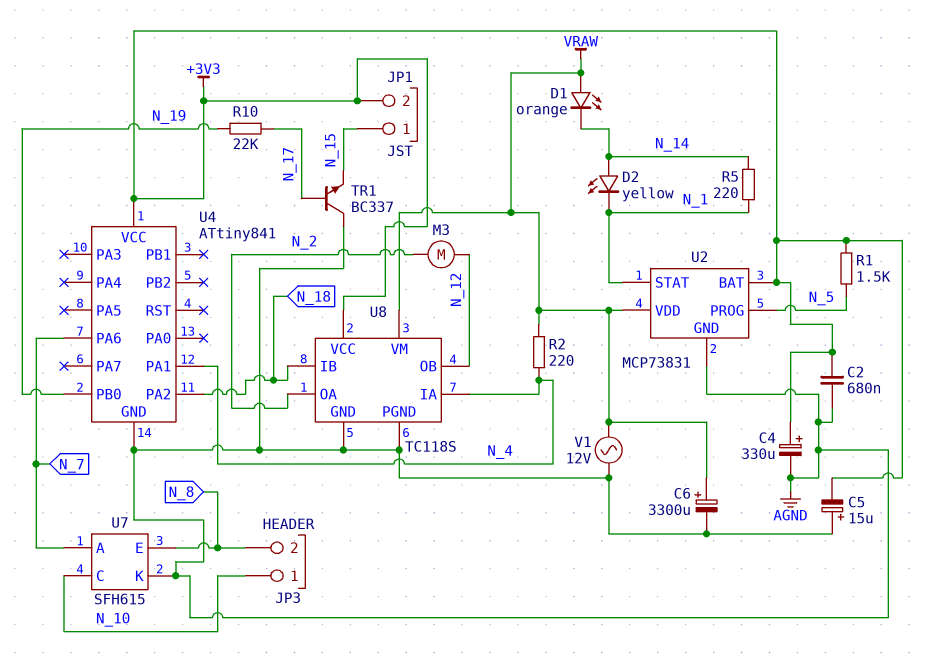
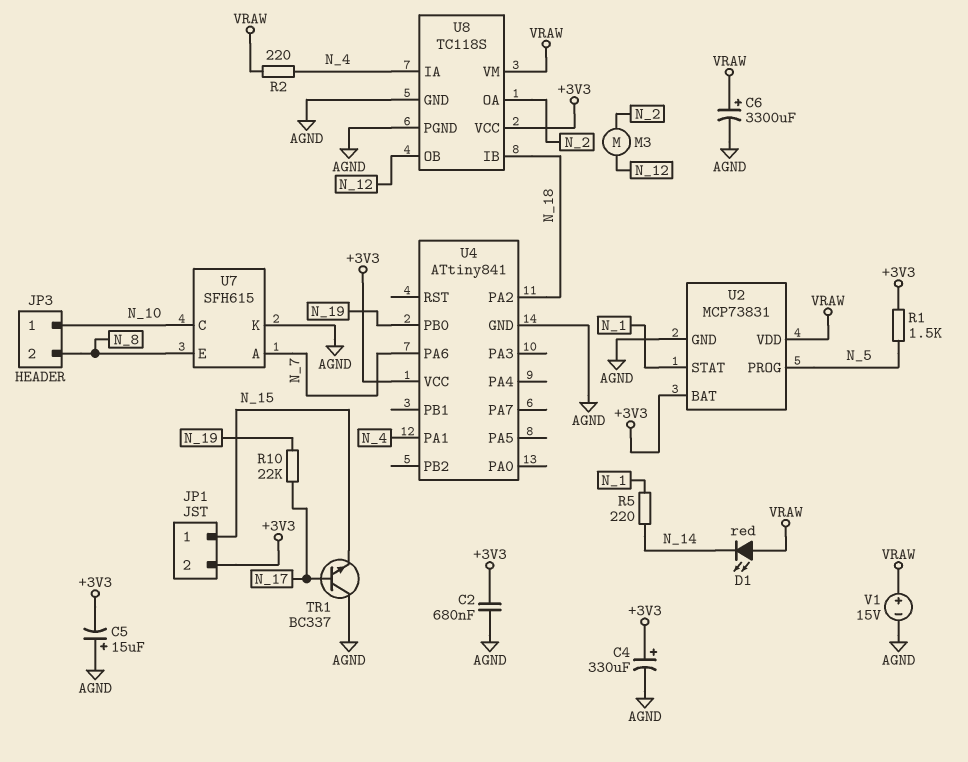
D1: LED orange (A VRAW, K N_14) -> LED red (A VRAW, K N_14)
D2: LED yellow (A N_14, K N_1) -> none
V1: AC 12V (AGND, VRAW) -> 15V (plus VRAW, minus AGND)

